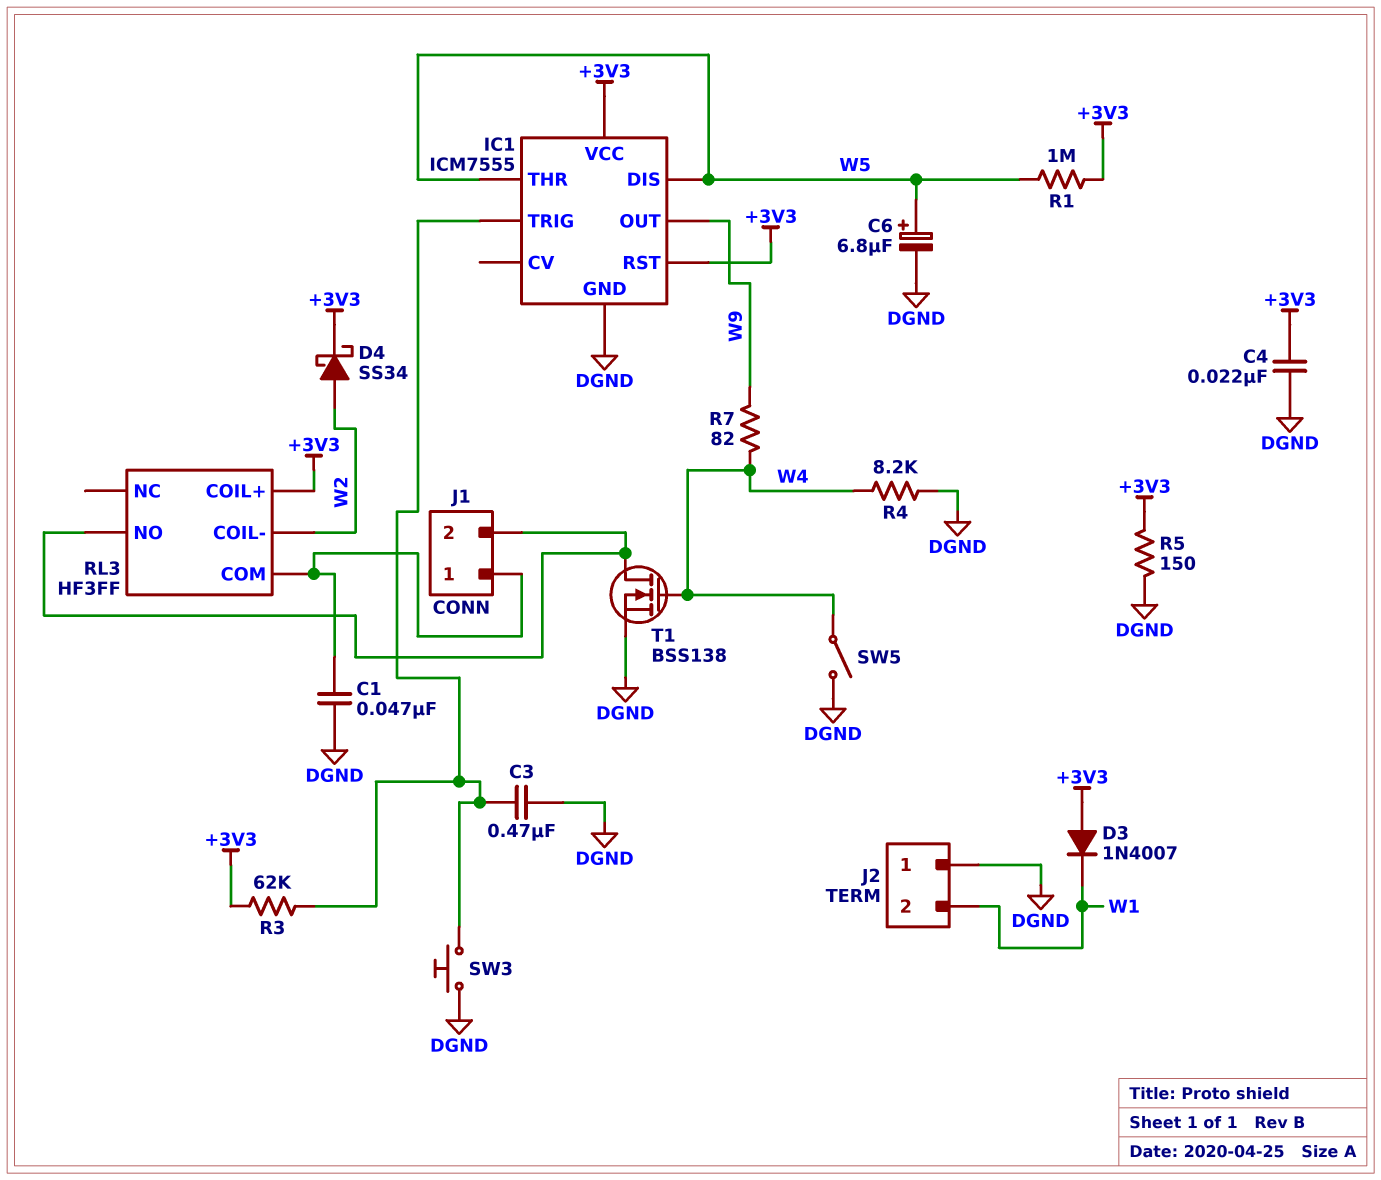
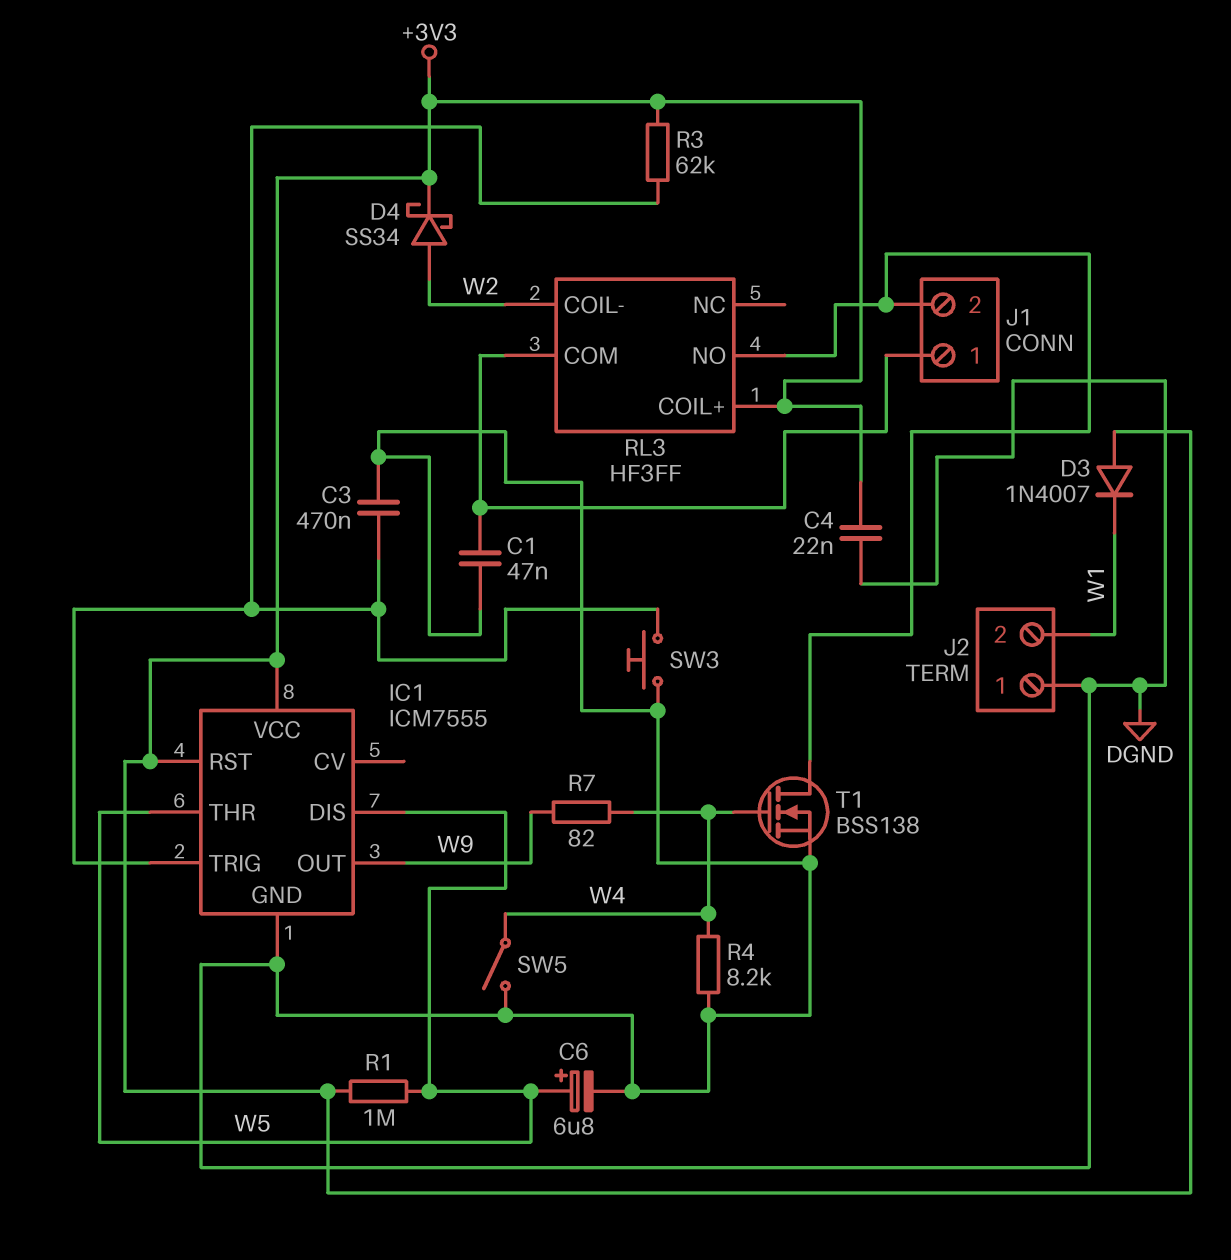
R5: 150 (+3V3, DGND) -> none

